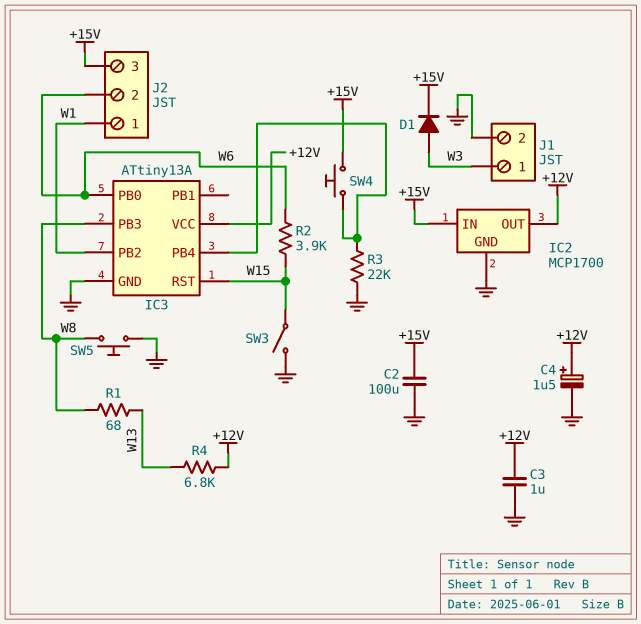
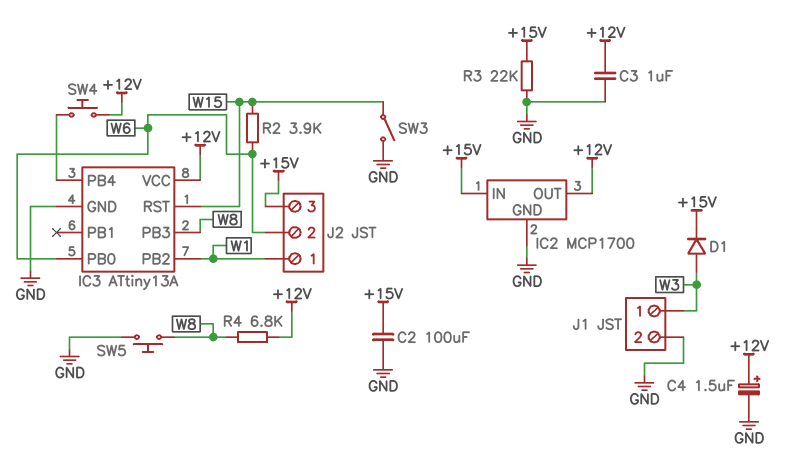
R1: 68 (W8, W13) -> none
R3: 22k (GND, IC3/PB4) -> 22k (+15V, GND)
R4: 6.8k (+12V, W13) -> 6.8k (+12V, W8)
SW4: button (+15V, IC3/PB4) -> button (+12V, IC3/PB4)

